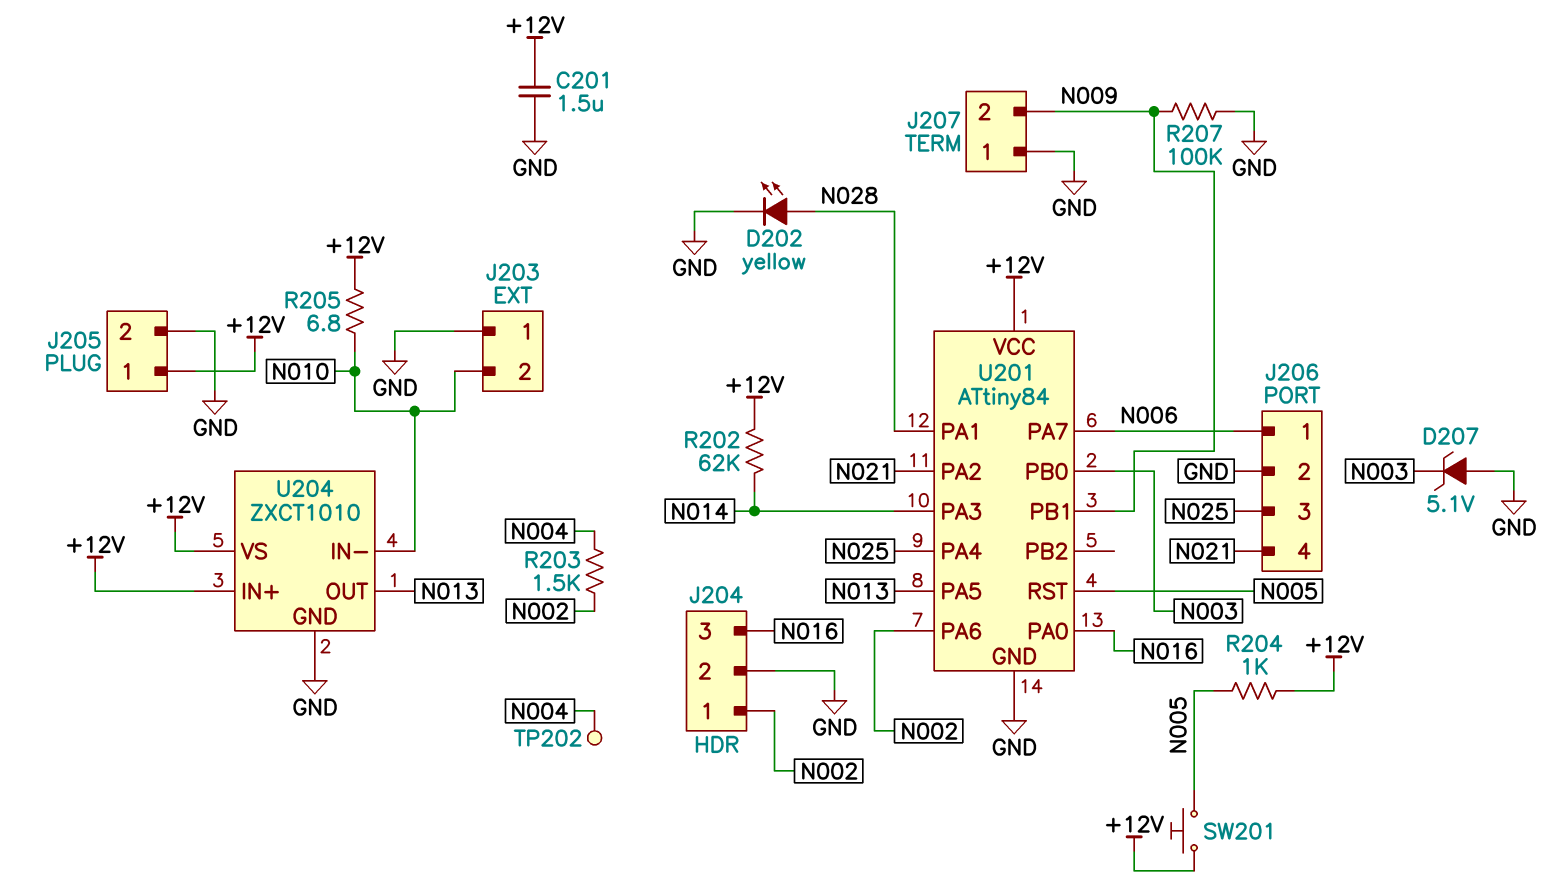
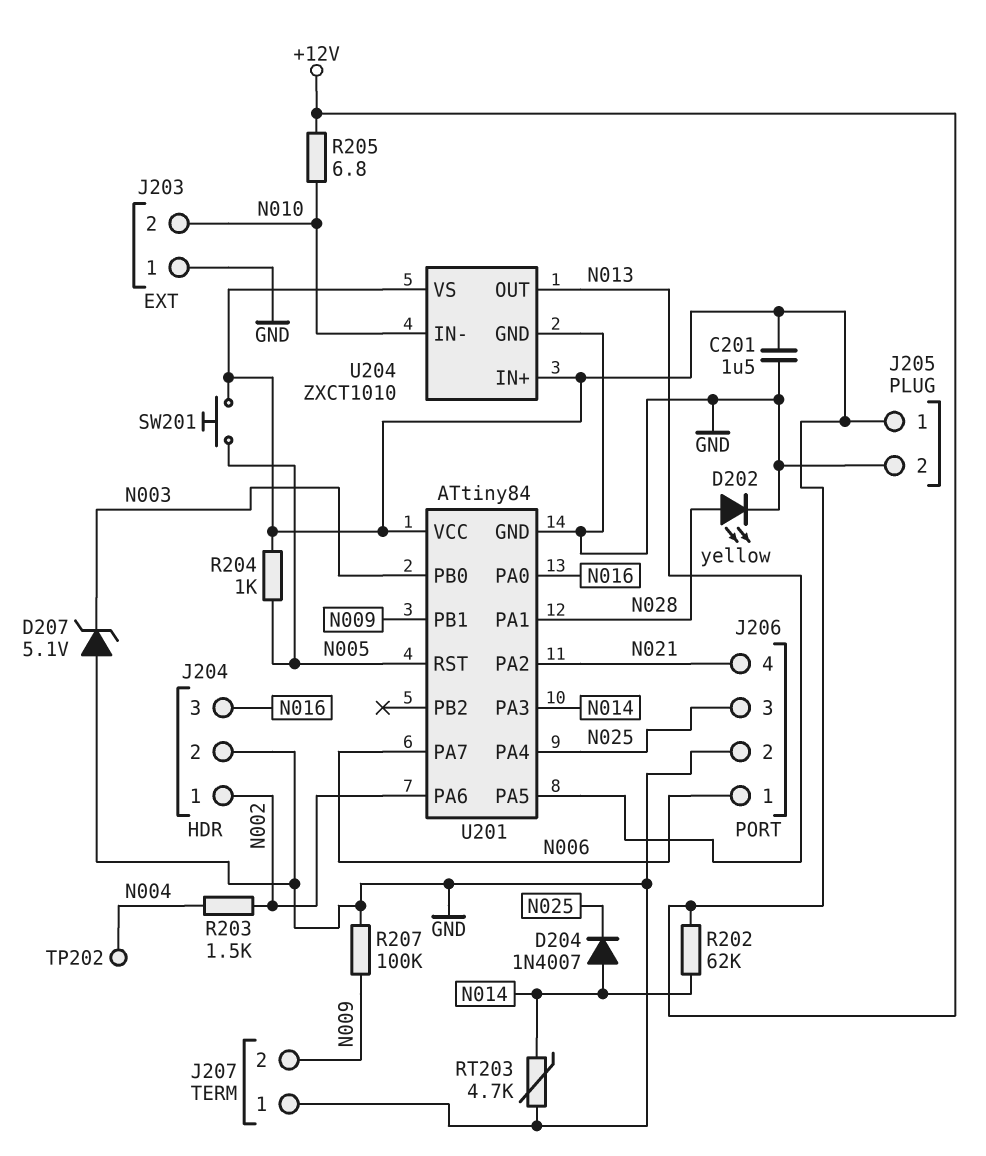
D204: none -> diode 1N4007 (A N014, K N025)
RT203: none -> 4.7k (GND, N014)

